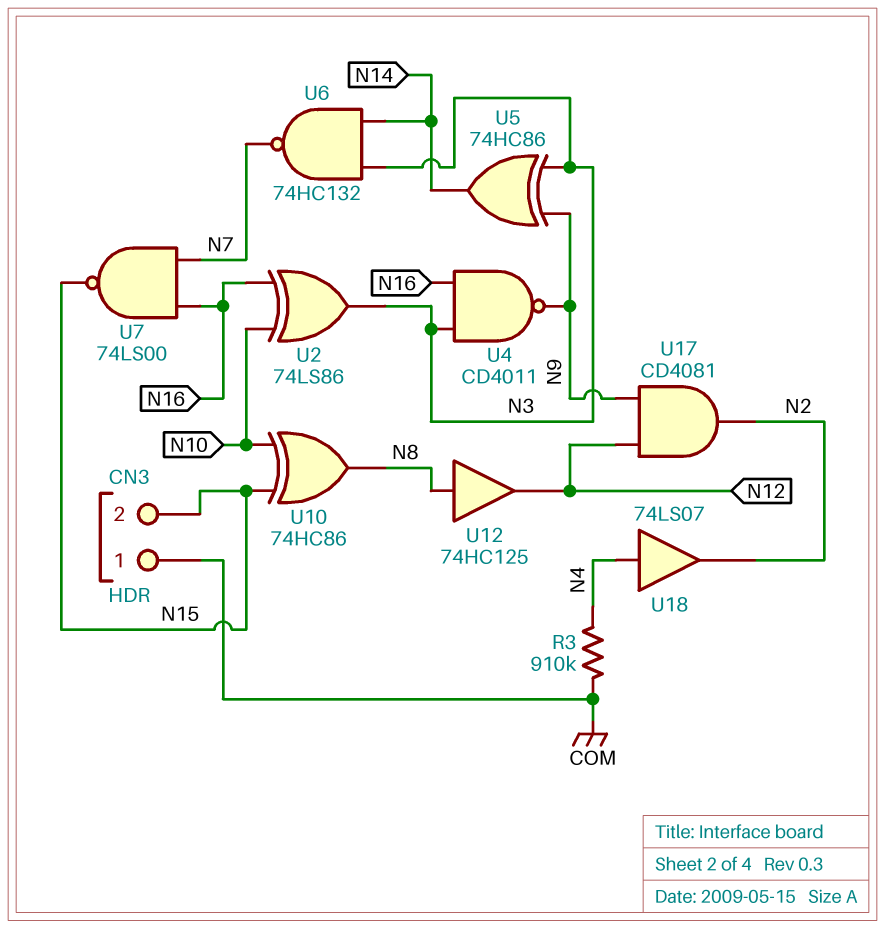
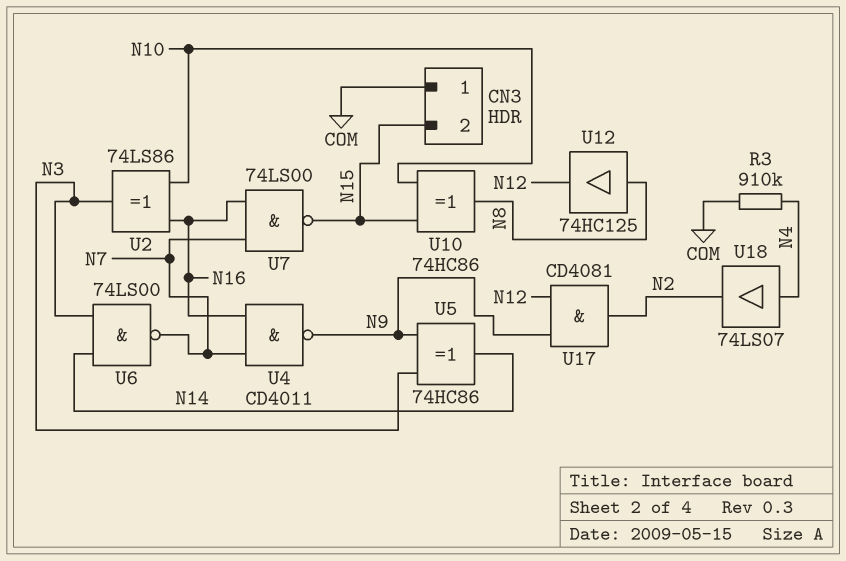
U4: NAND CD4011 (in N3, in N16, out N9) -> NAND CD4011 (in N7, in N16, out N9)
U6: NAND 74HC132 (in N3, in N14, out N7) -> NAND 74LS00 (in N3, in N14, out N7)

